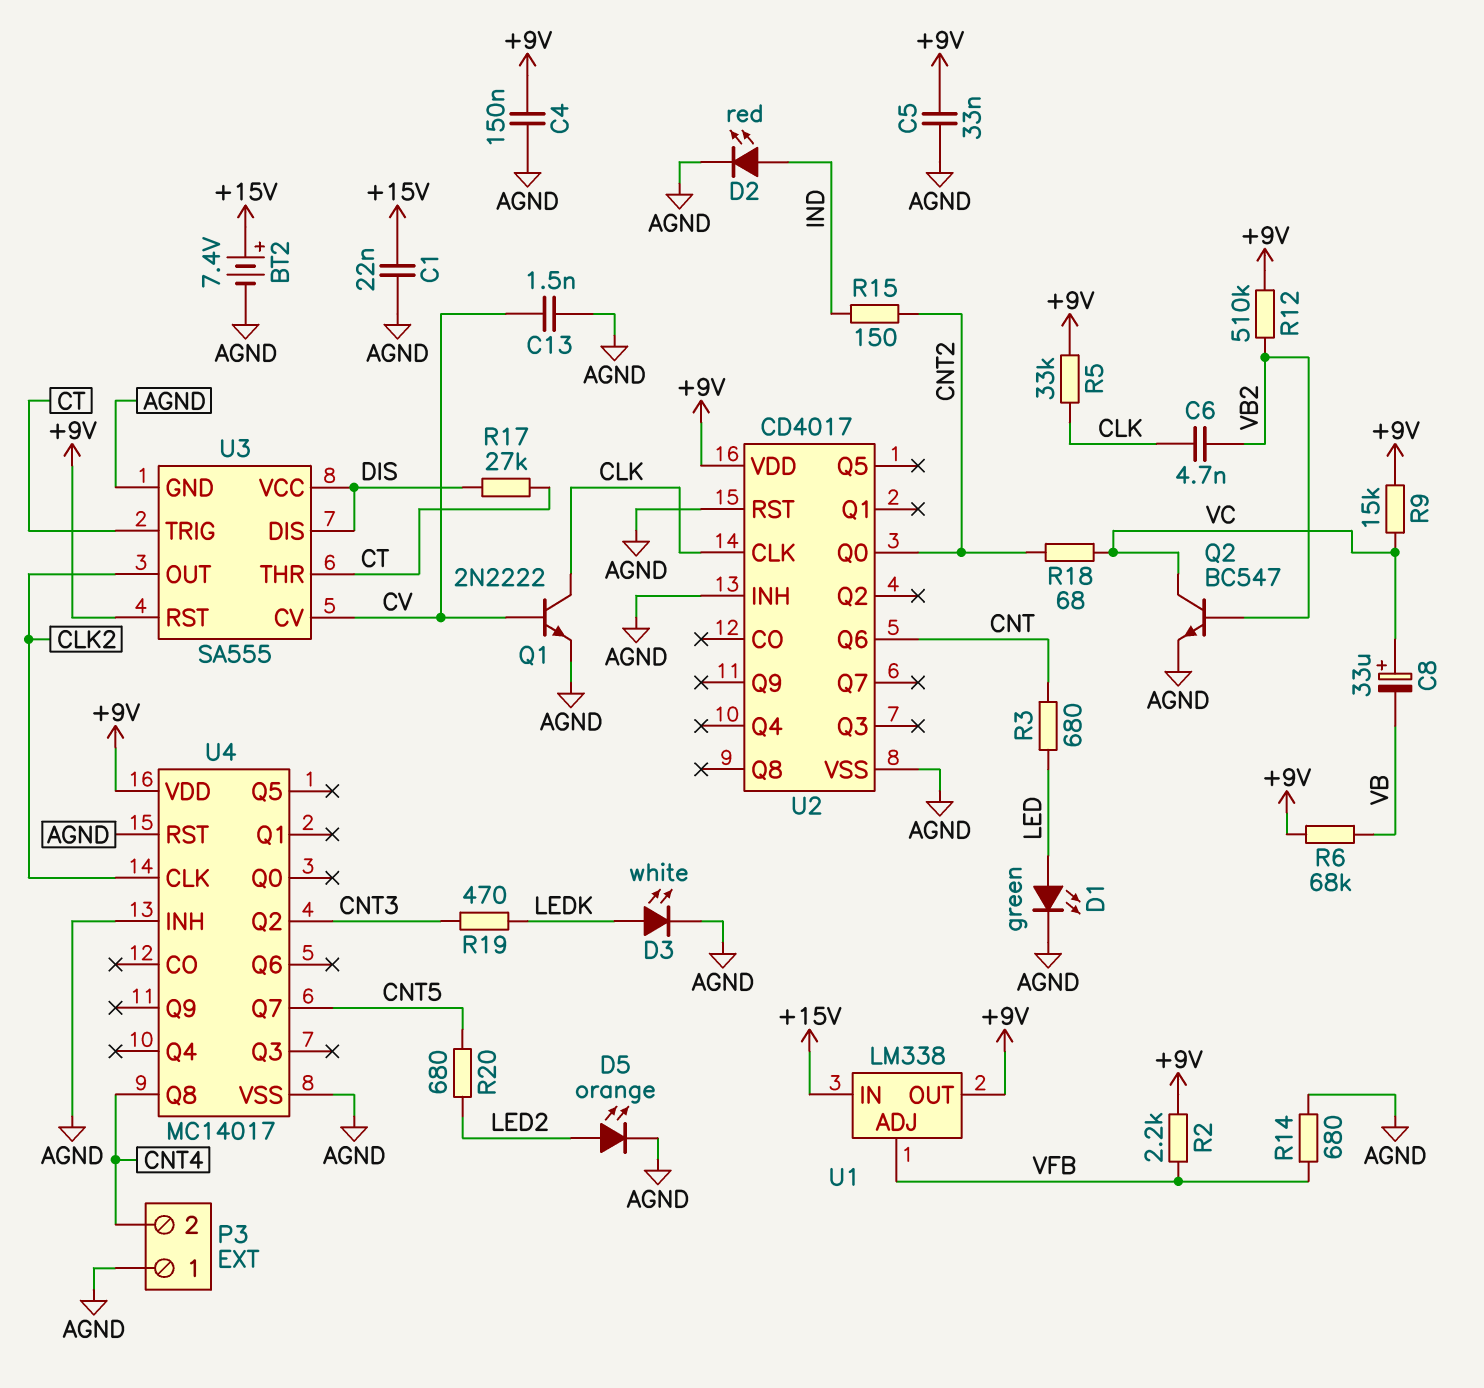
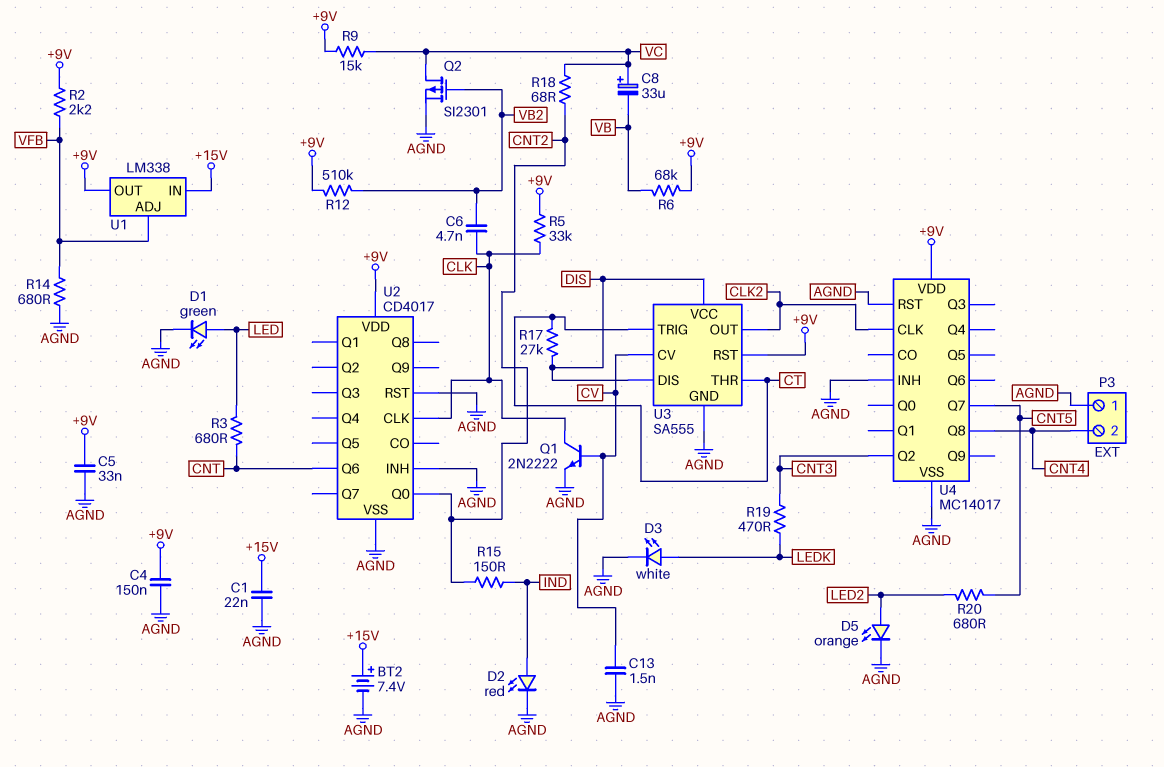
Q2: NPN BC547 (B VB2, C VC, E AGND) -> PMOS SI2301 (G VB2, D VC, S AGND)

